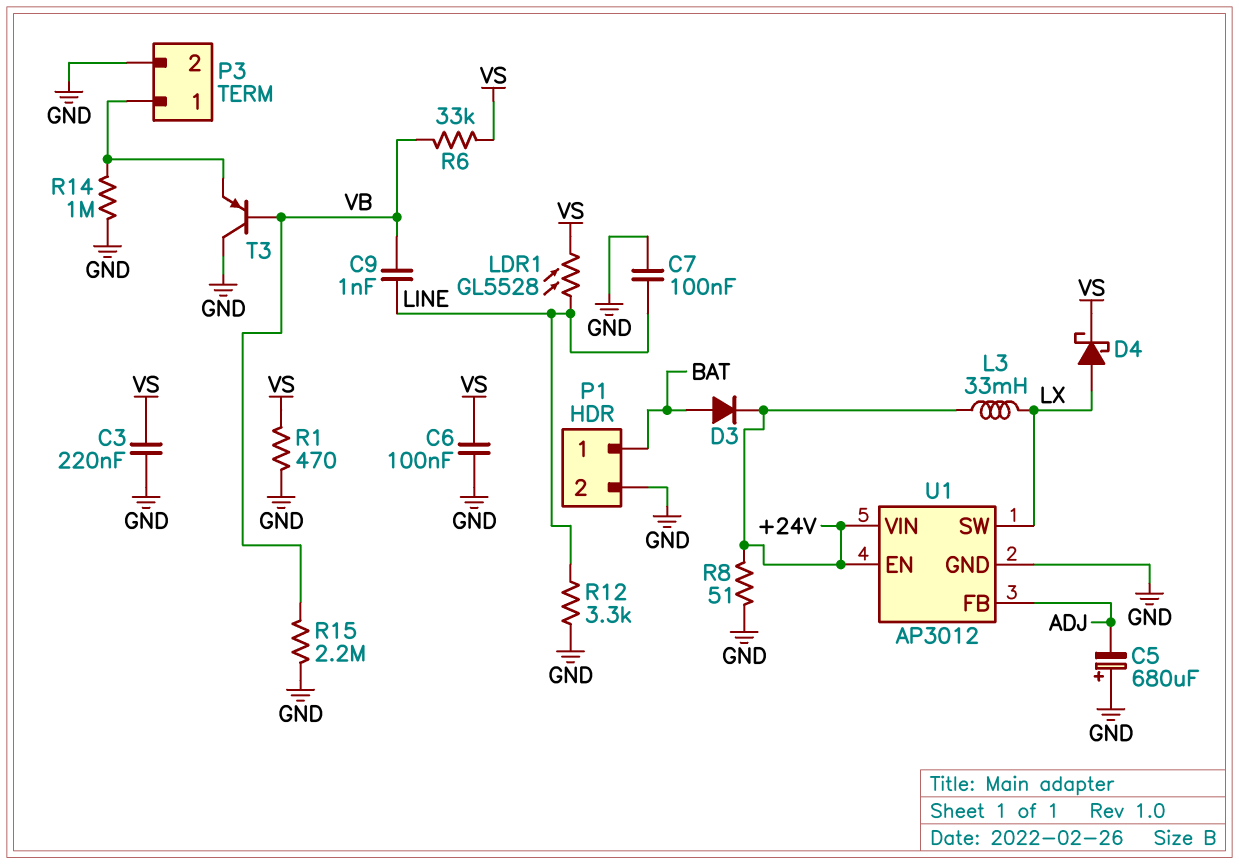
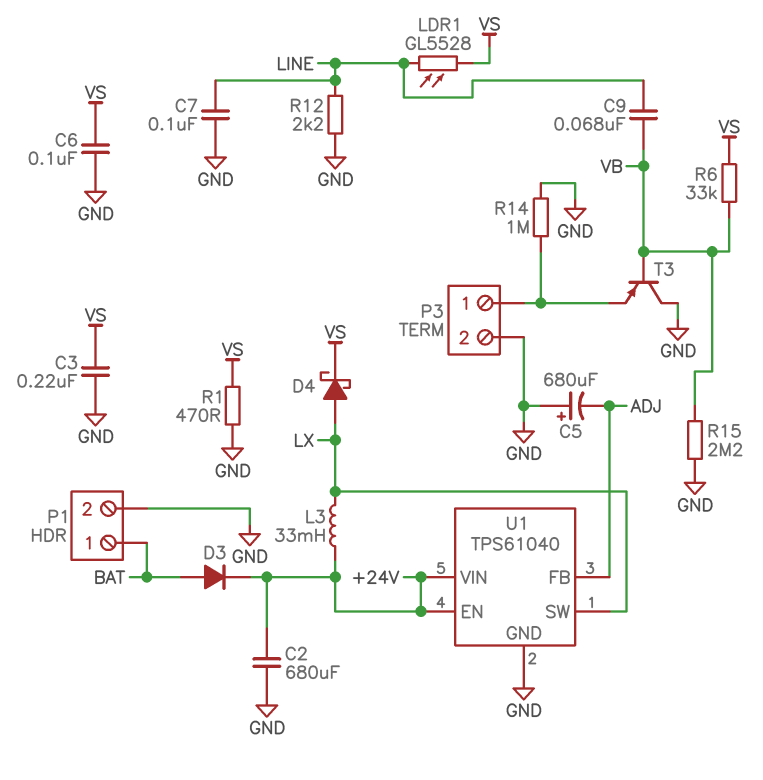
C2: none -> 680uF (+24V, GND)
C9: 1nF (LINE, VB) -> 68nF (LINE, VB)
R8: 51 (+24V, GND) -> none
R12: 3.3k (GND, LINE) -> 2.2k (GND, LINE)
U1: AP3012 -> TPS61040

